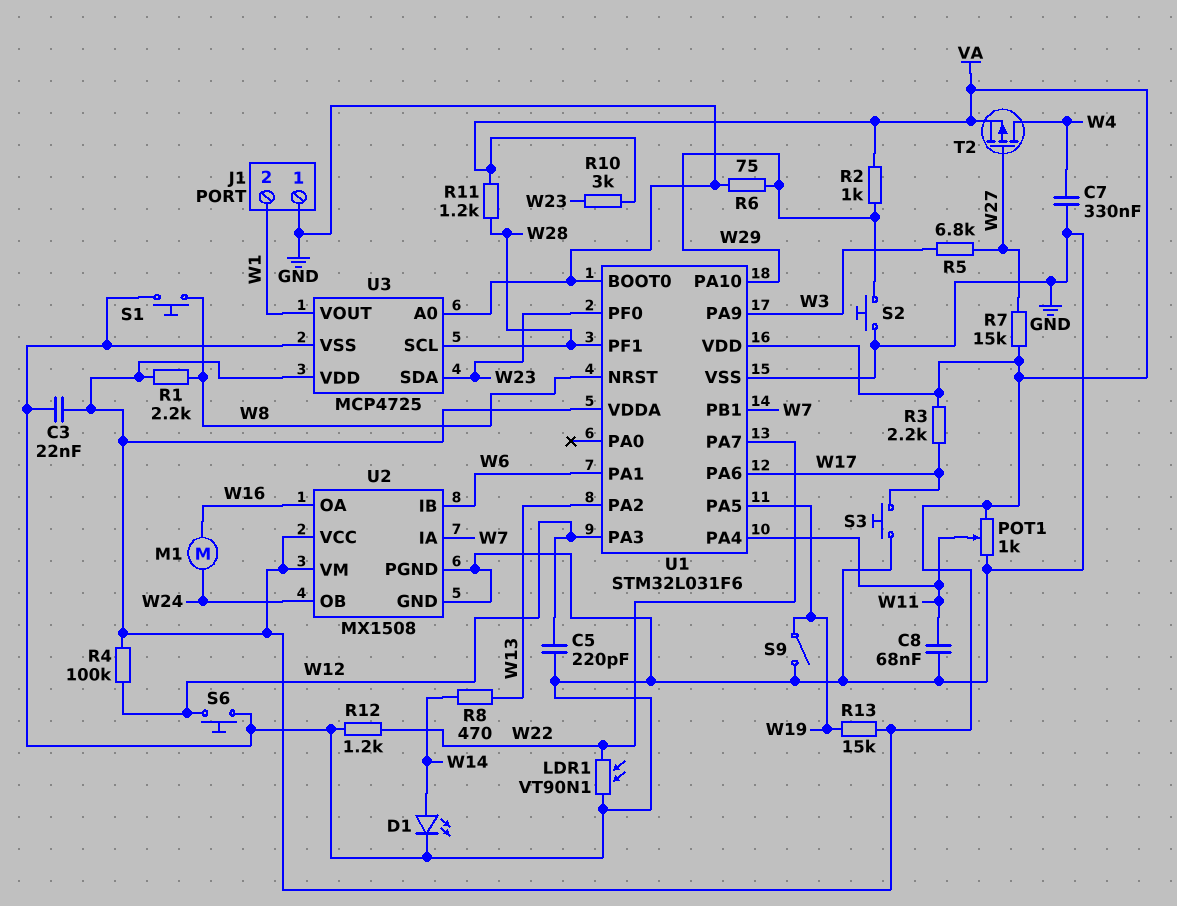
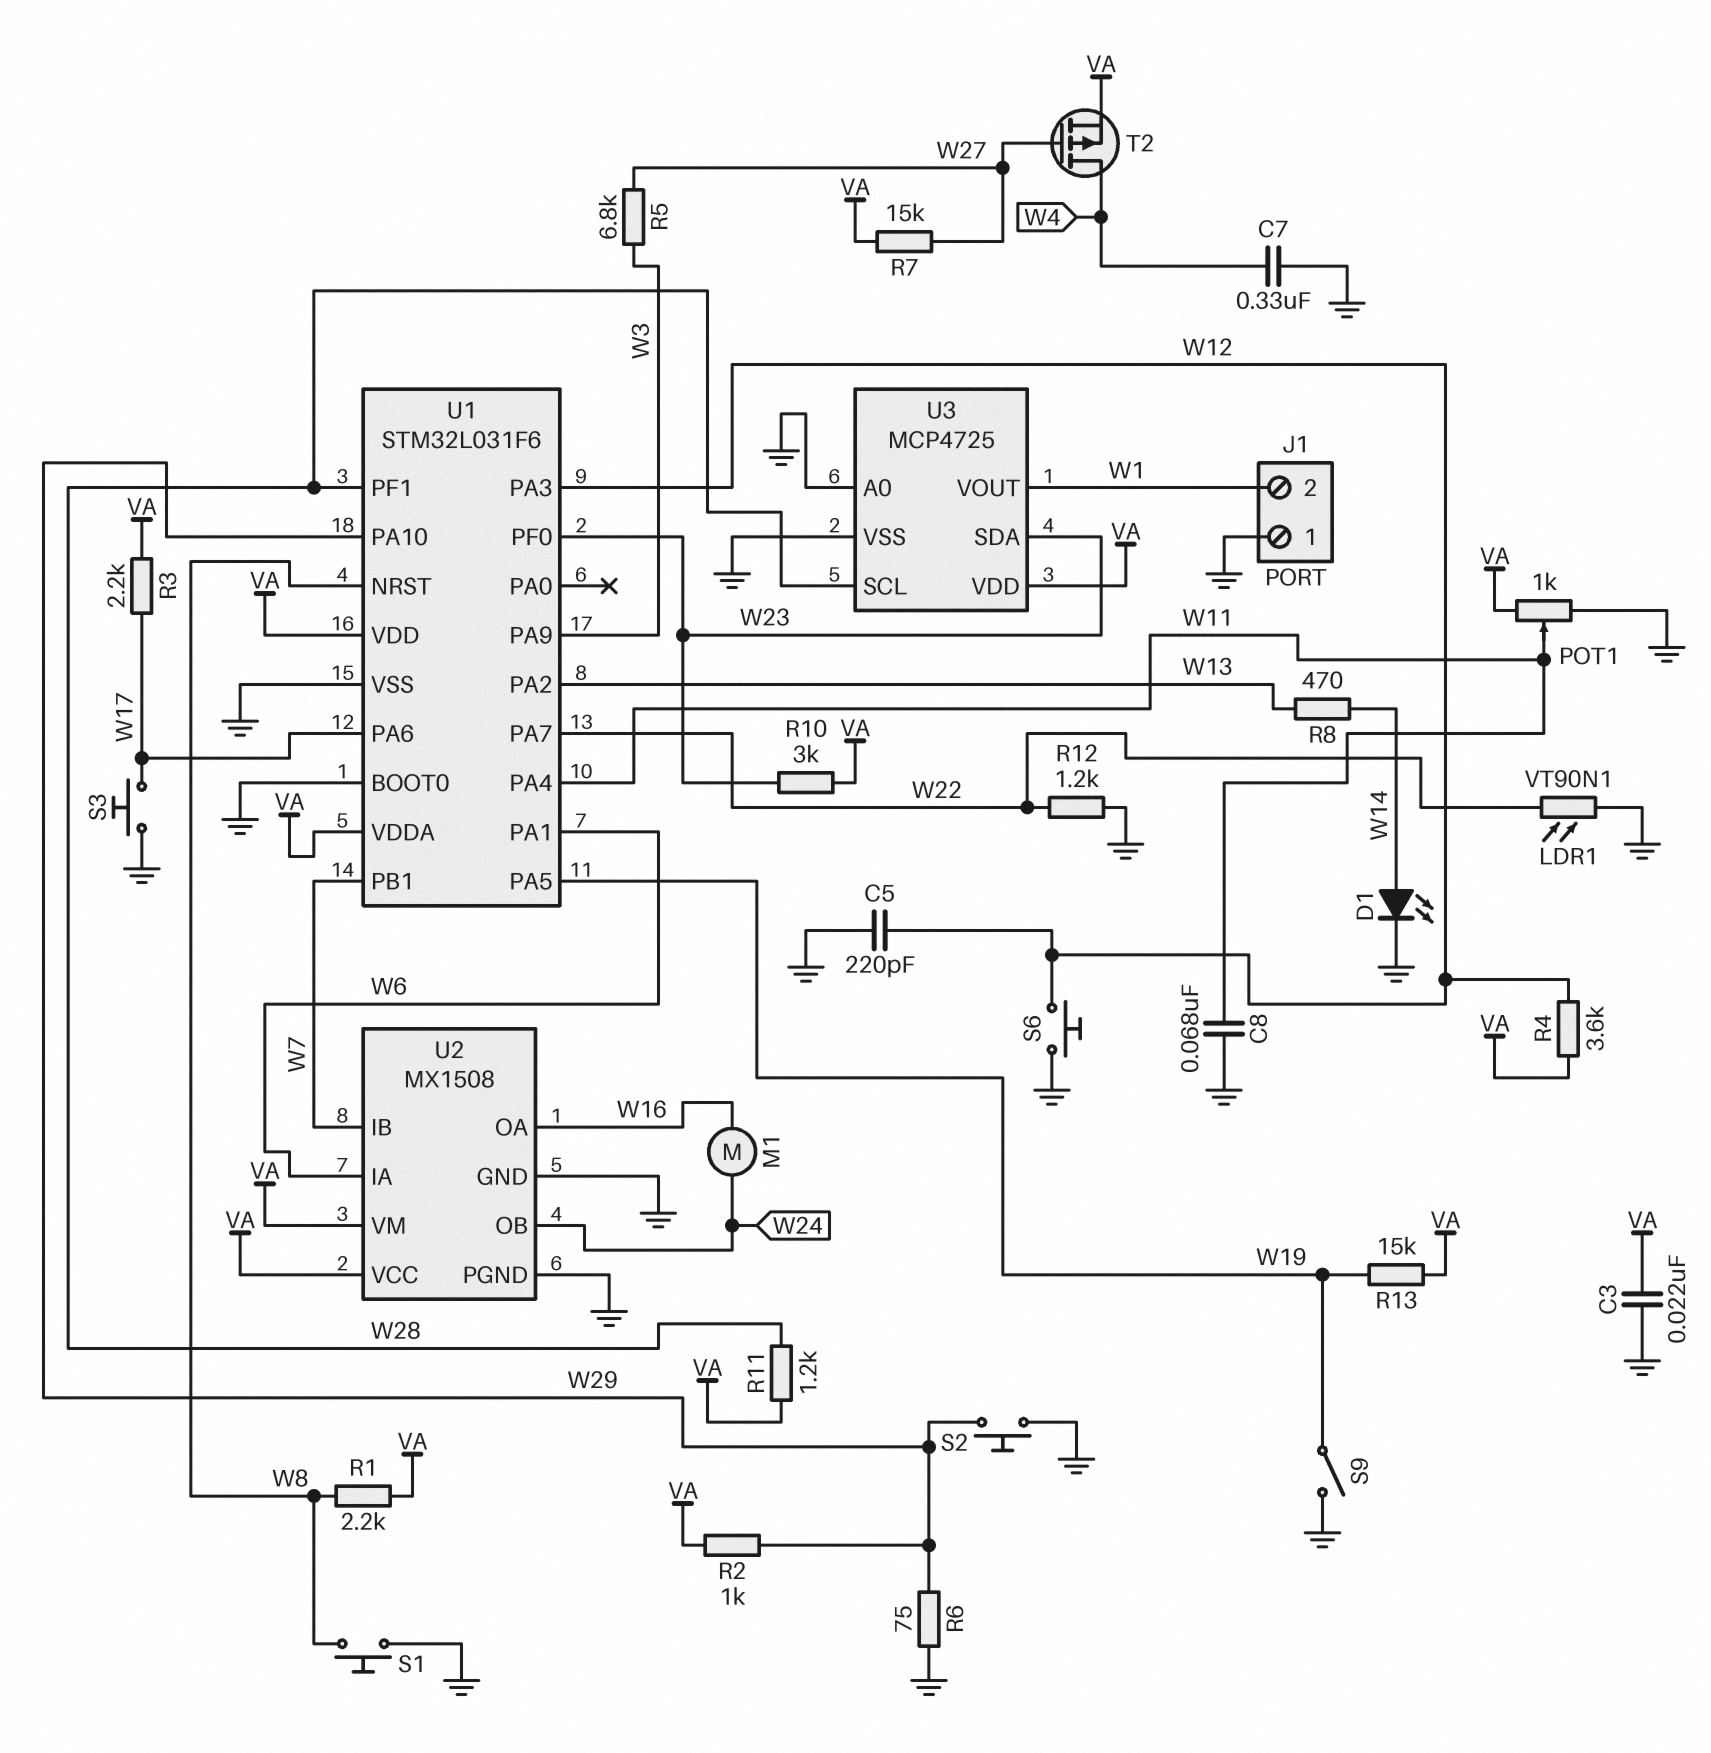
R4: 100k (VA, W12) -> 3.6k (VA, W12)
U2 pin IA: W7 -> W6
U2 pin IB: W6 -> W7

